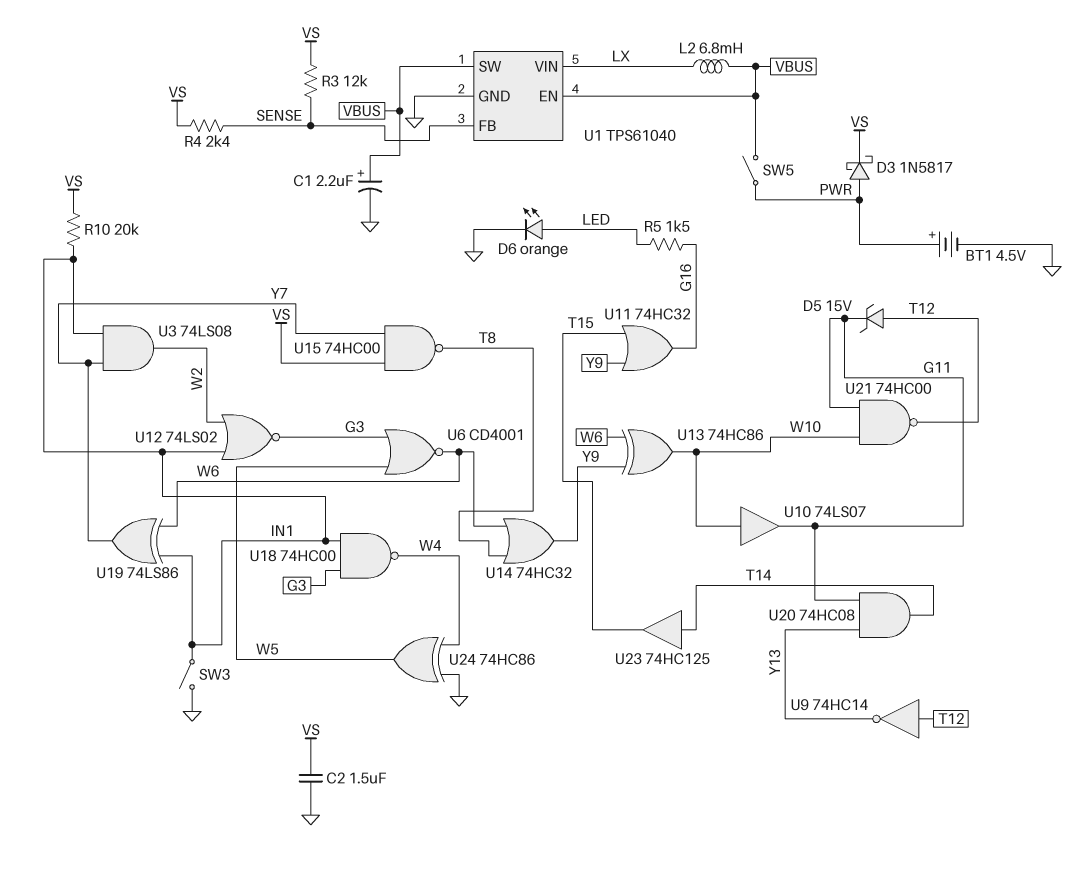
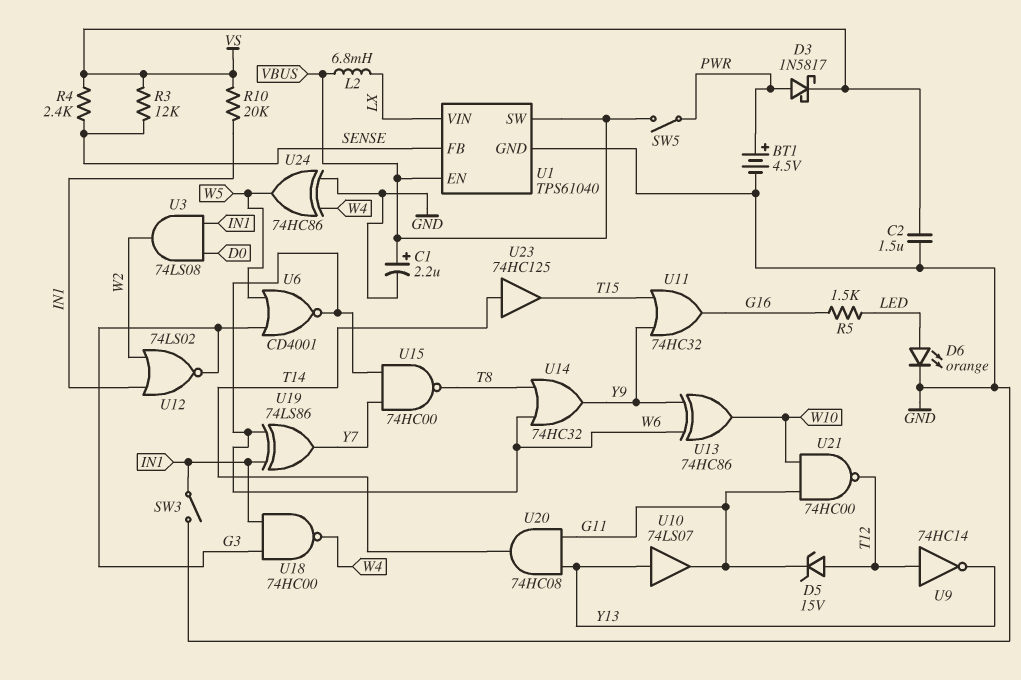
U3: AND 74LS08 (in IN1, in Y7, out W2) -> AND 74LS08 (in D0, in IN1, out W2)
U10: buffer 74LS07 (in W10, out G11) -> buffer 74LS07 (in Y13, out G11)
U15: NAND 74HC00 (in VS, in Y7, out T8) -> NAND 74HC00 (in W6, in Y7, out T8)

